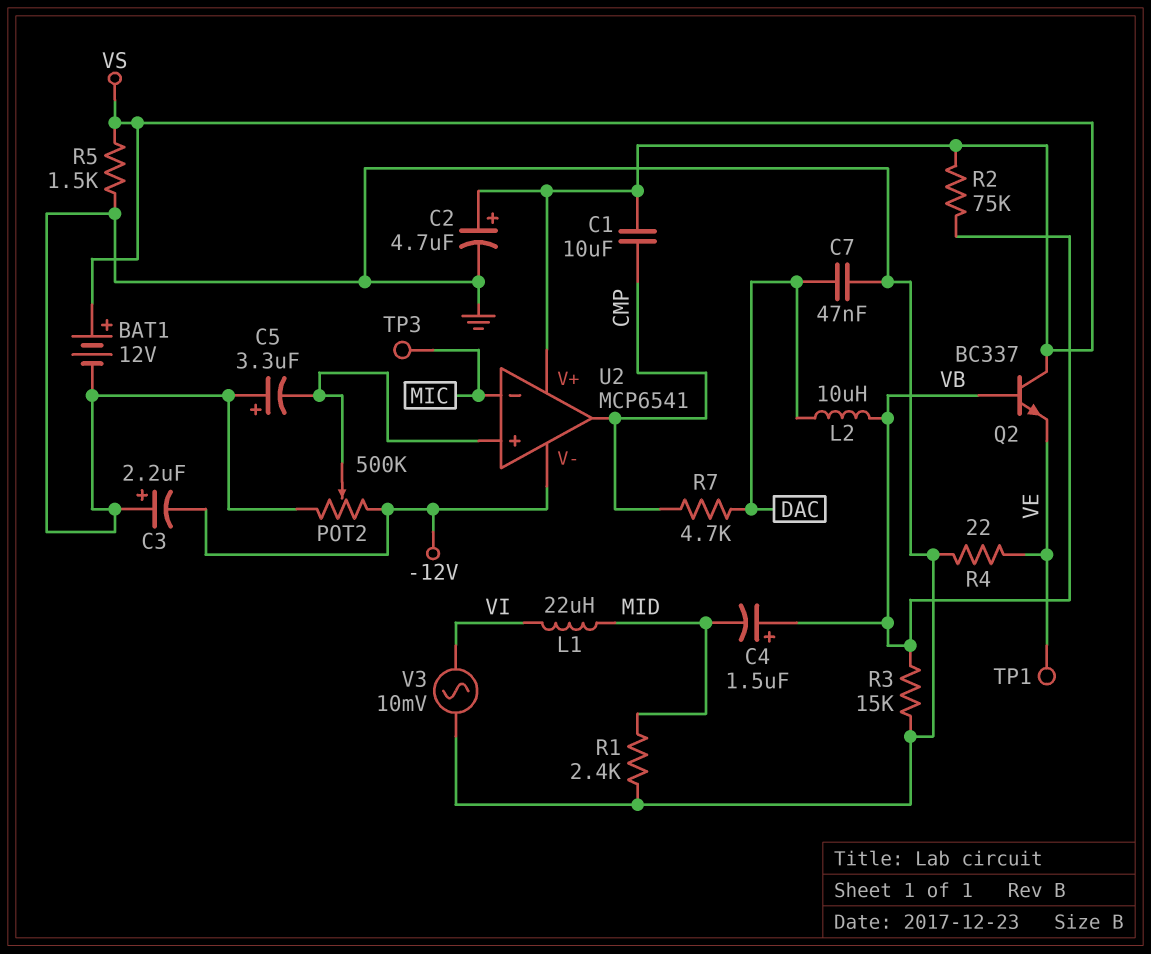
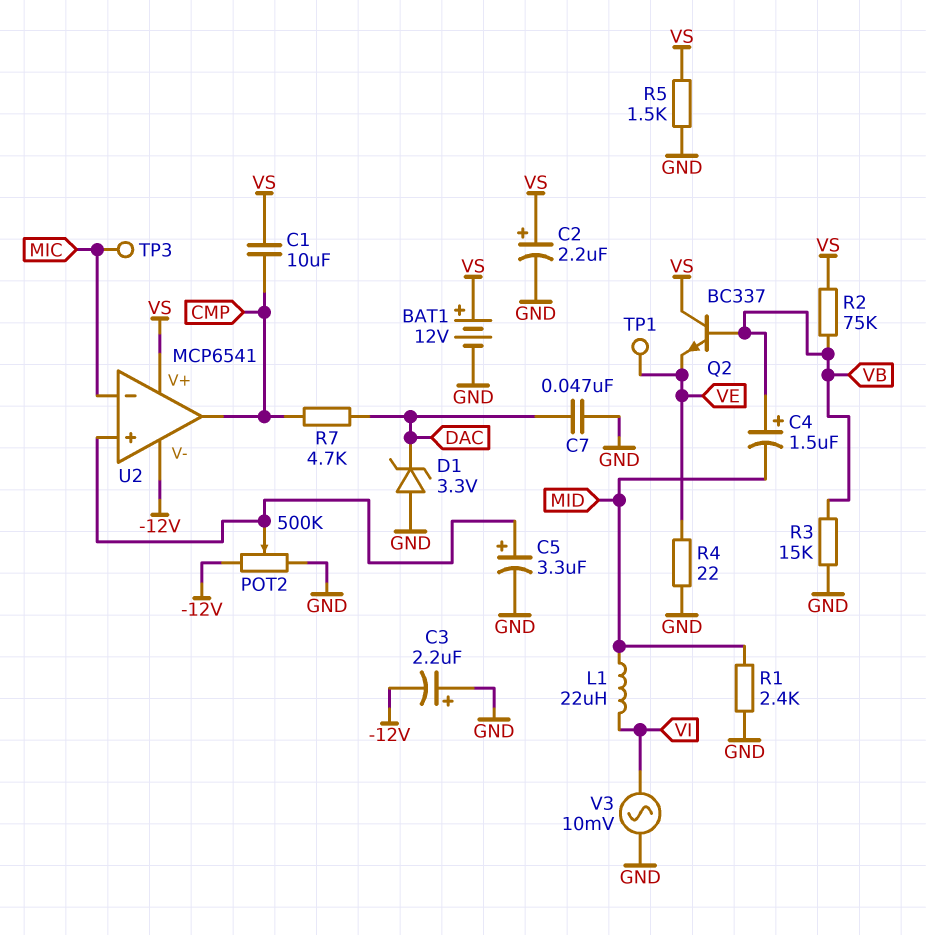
C2: 4.7uF (plus VS, minus GND) -> 2.2uF (plus VS, minus GND)
C5: 3.3uF (plus GND, minus U2/in+) -> 3.3uF (plus U2/in+, minus GND)
D1: none -> zener 3.3V (A GND, K DAC)
L2: 10uH (DAC, VB) -> none

